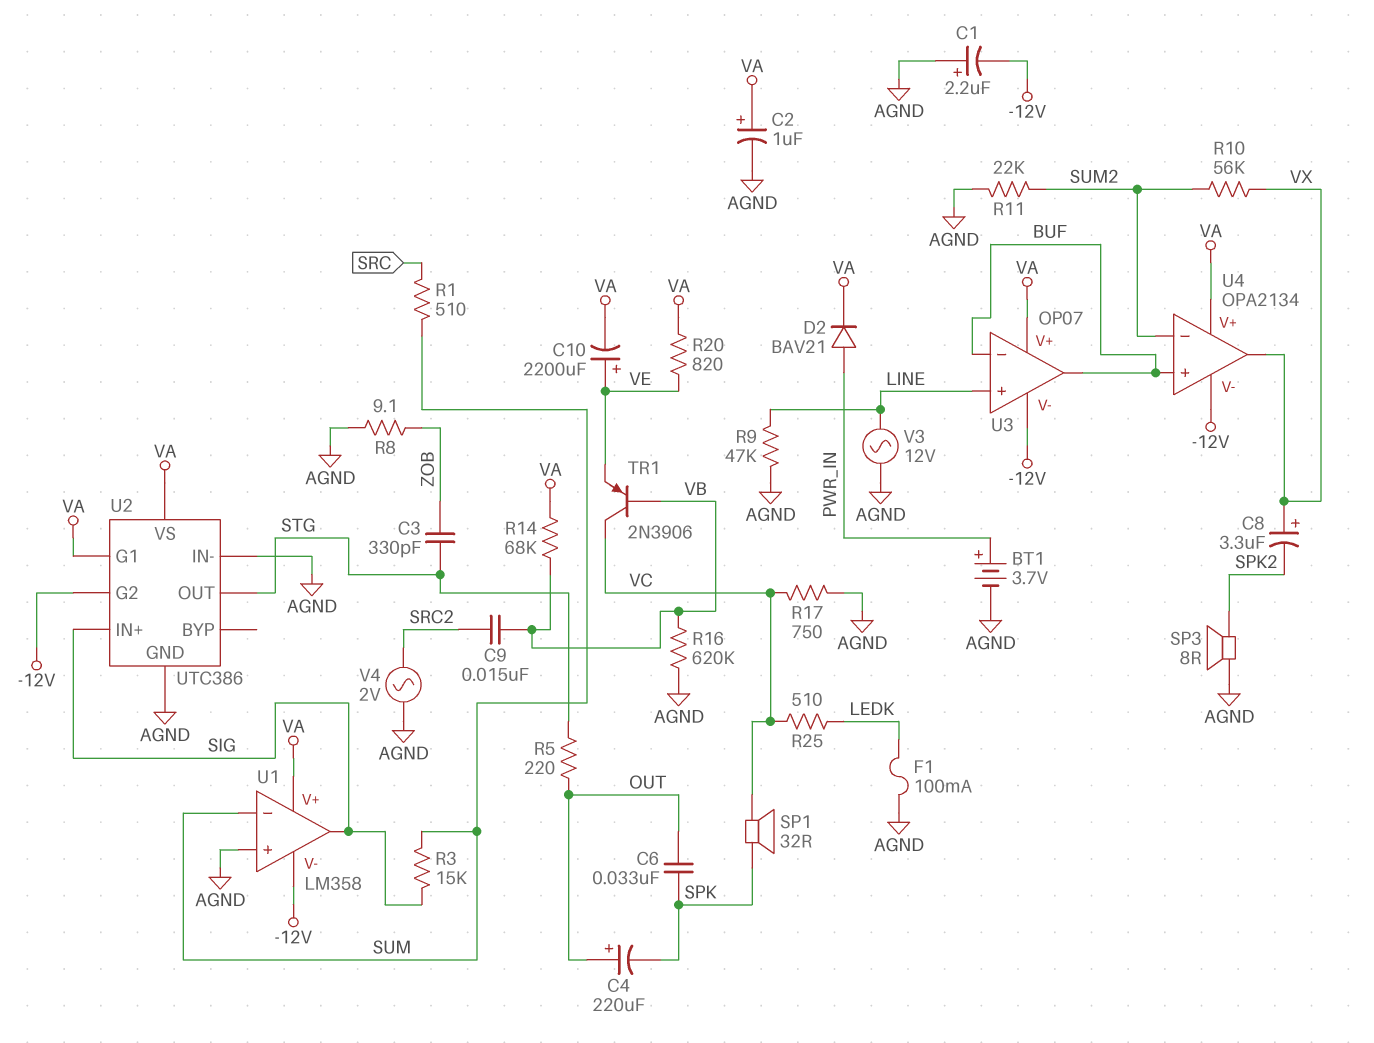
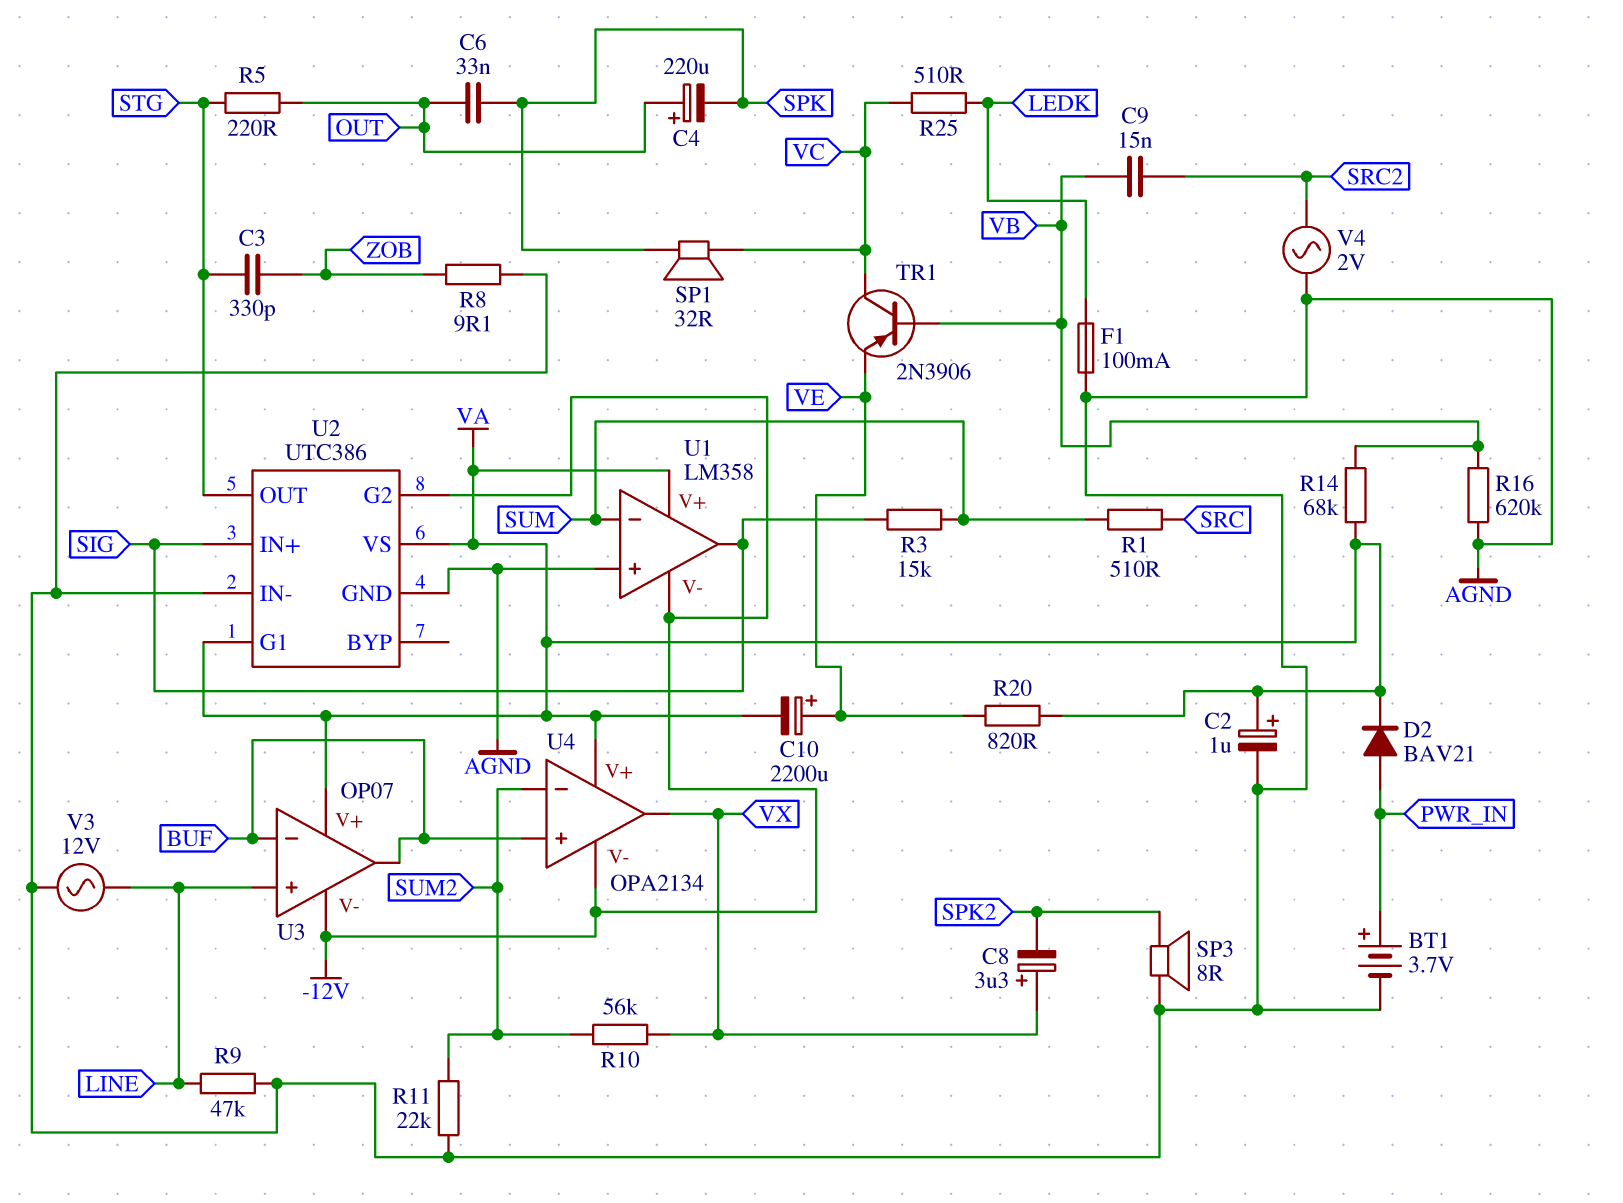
C1: 2.2uF (plus AGND, minus -12V) -> none
R17: 750 (AGND, VC) -> none

